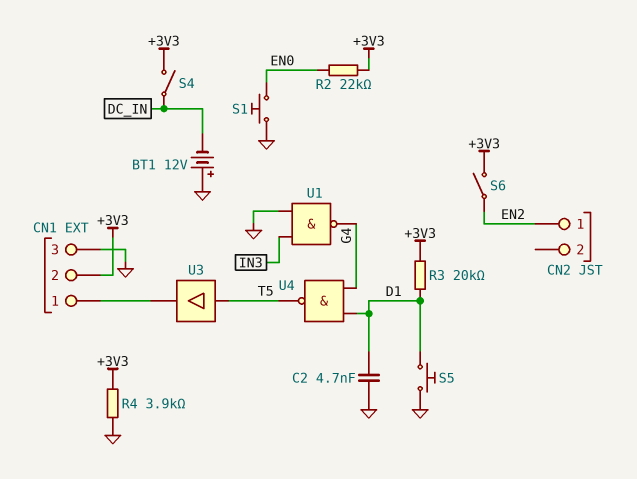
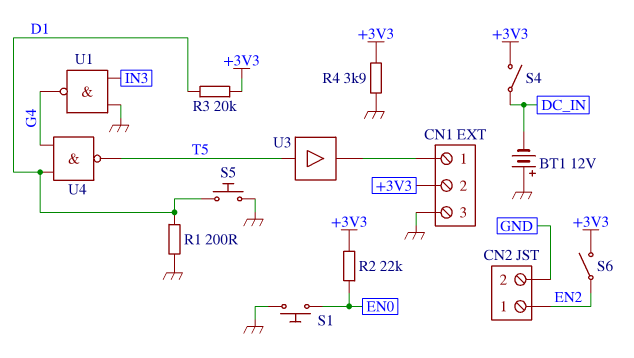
C2: 4.7nF (D1, GND) -> none
CN2 pin 2: none -> GND
R1: none -> 200 (D1, GND)

